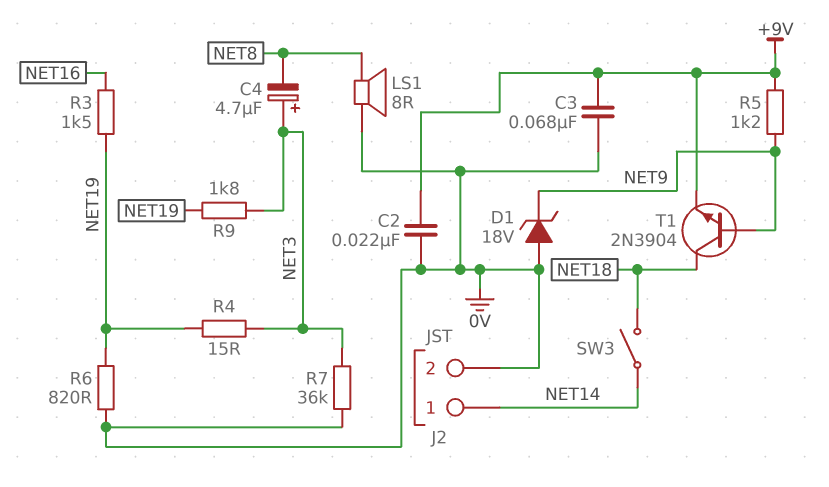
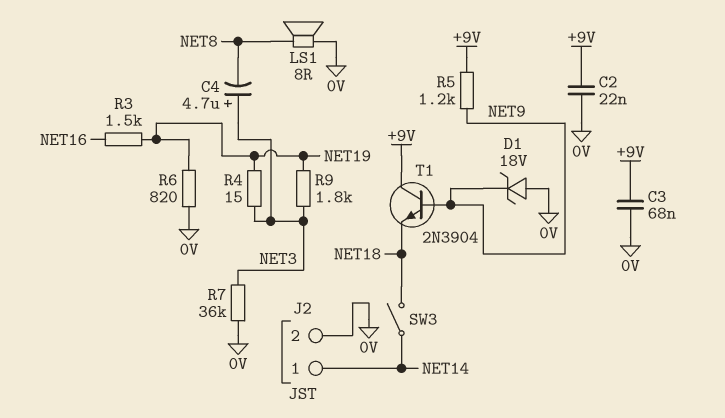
T1: NPN 2N3904 (B NET9, C NET18, E +9V) -> NPN 2N3904 (B NET9, C +9V, E NET18)

